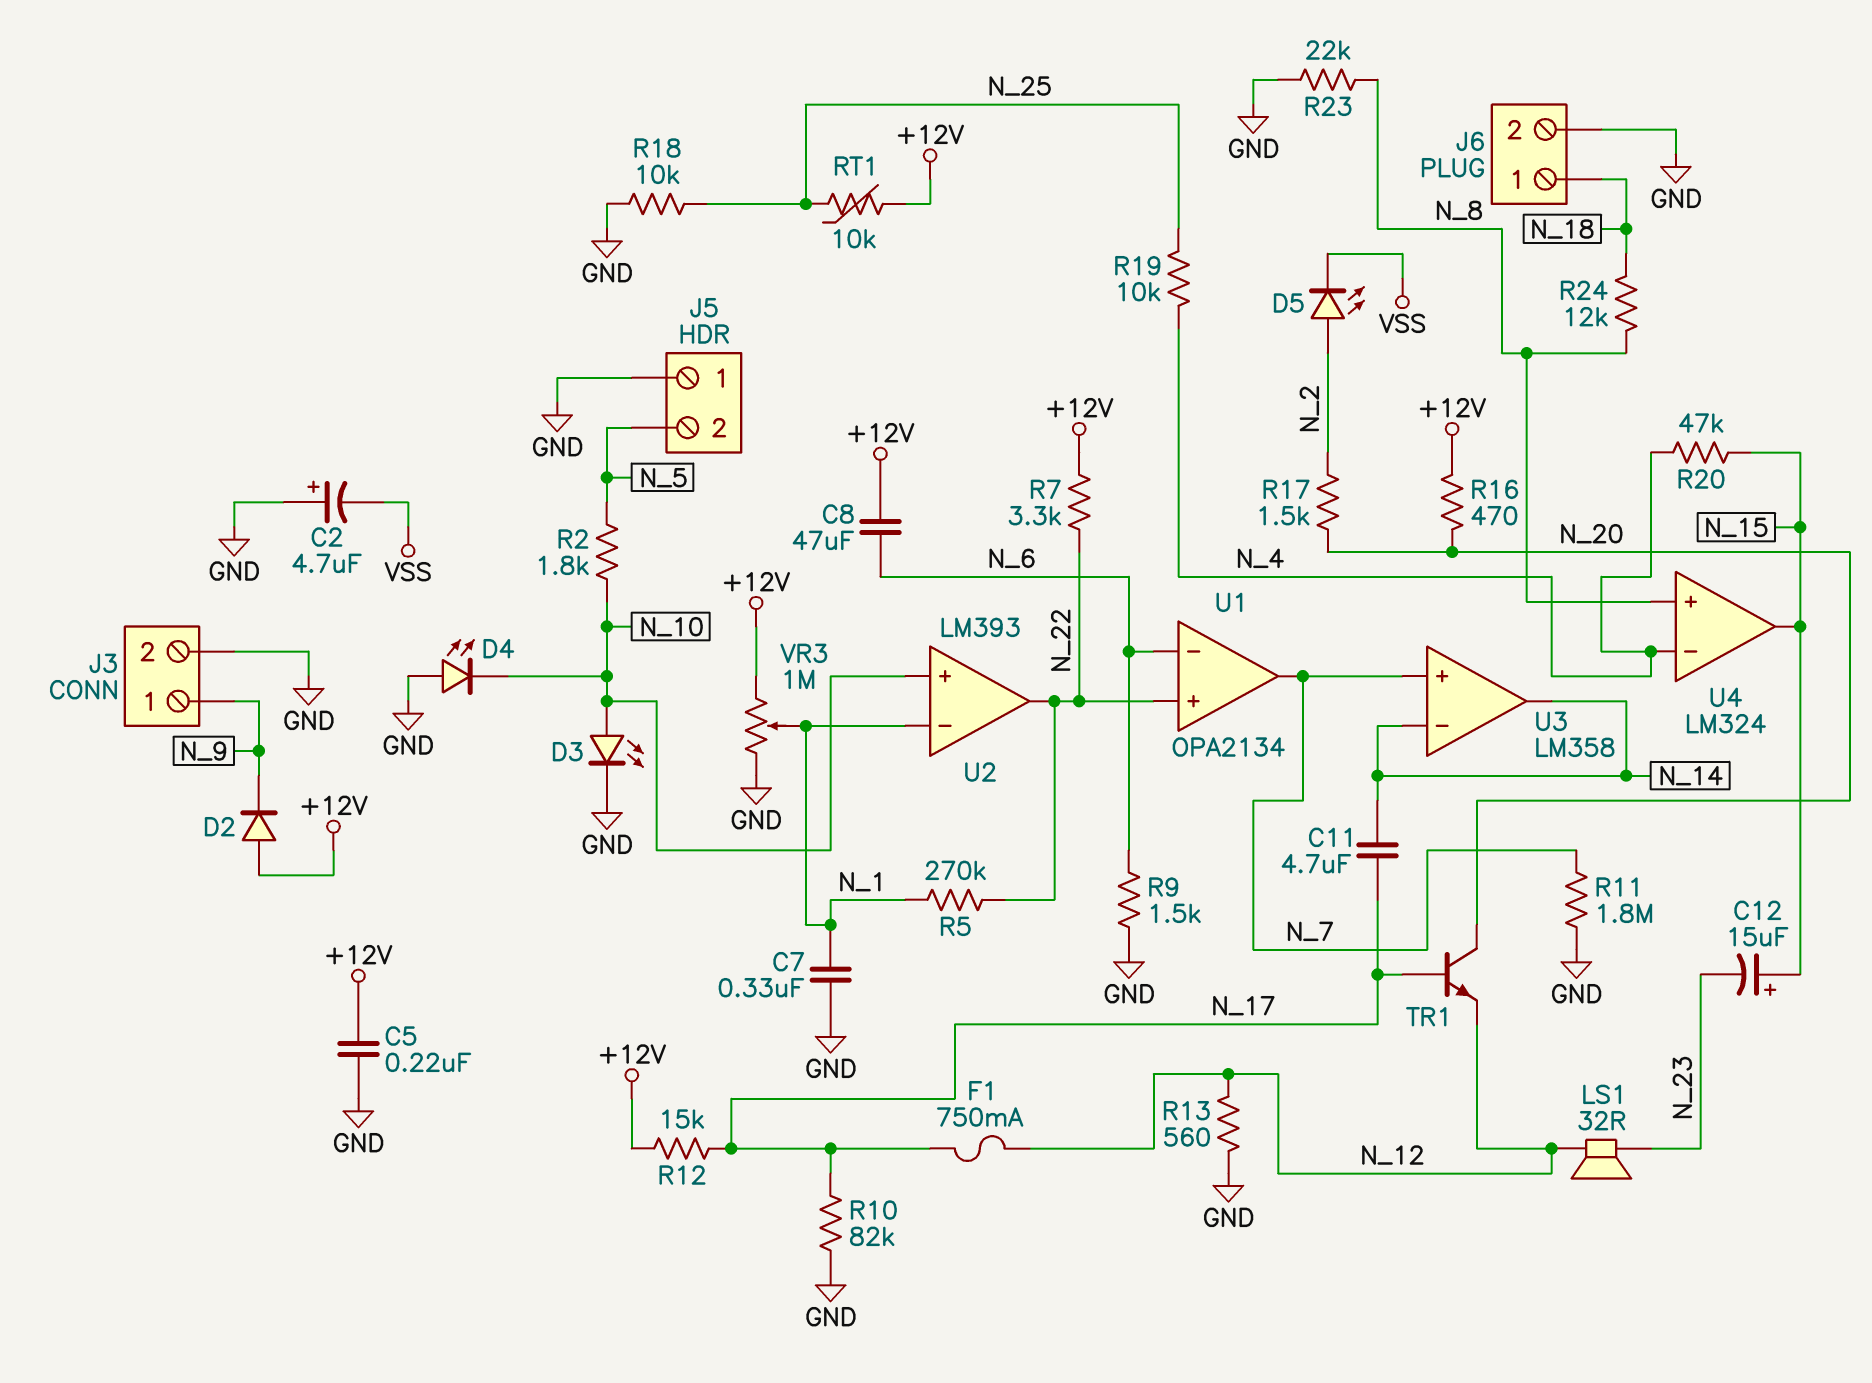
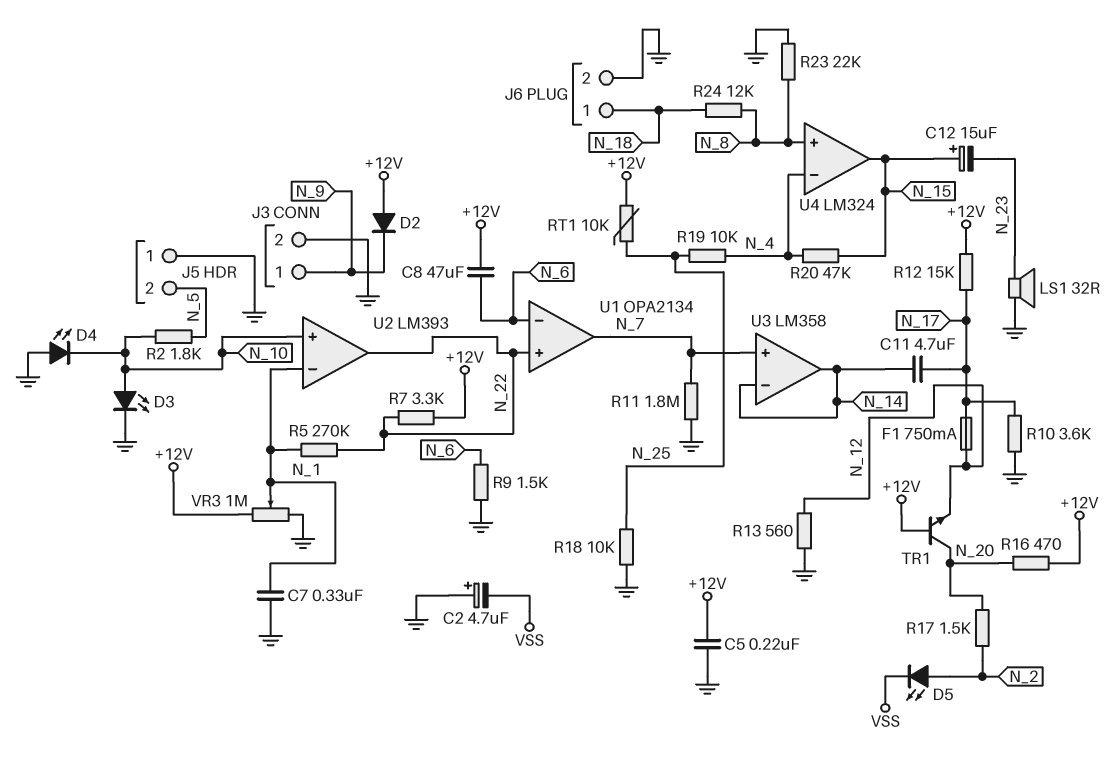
LS1: speaker 32R (N_12, N_23) -> speaker 32R (GND, N_23)
R10: 82k (GND, N_17) -> 3.6k (GND, N_17)
TR1: NPN (B N_17, C N_20, E N_12) -> NPN (B +12V, C N_20, E N_12)

